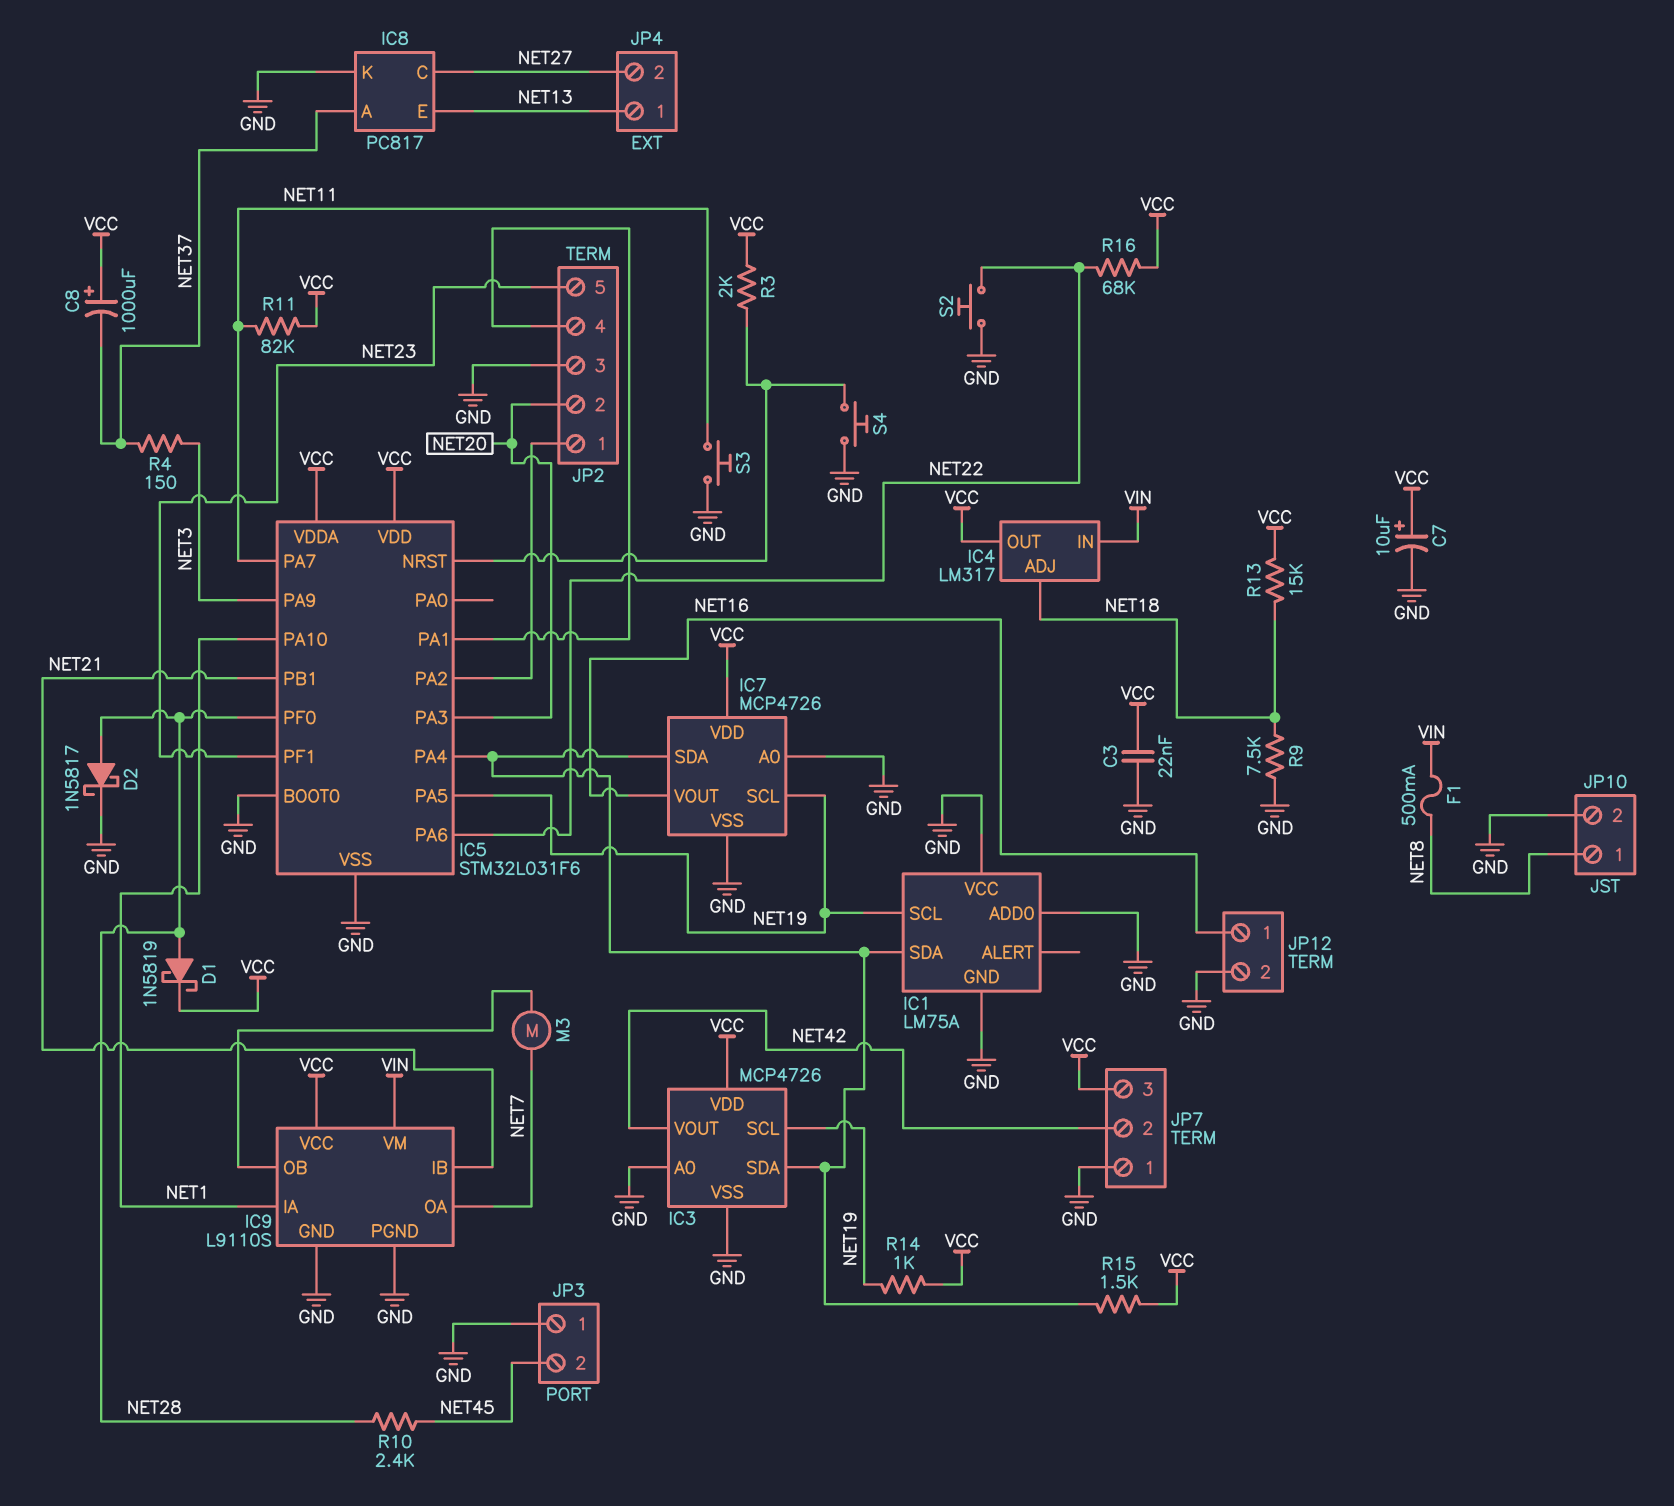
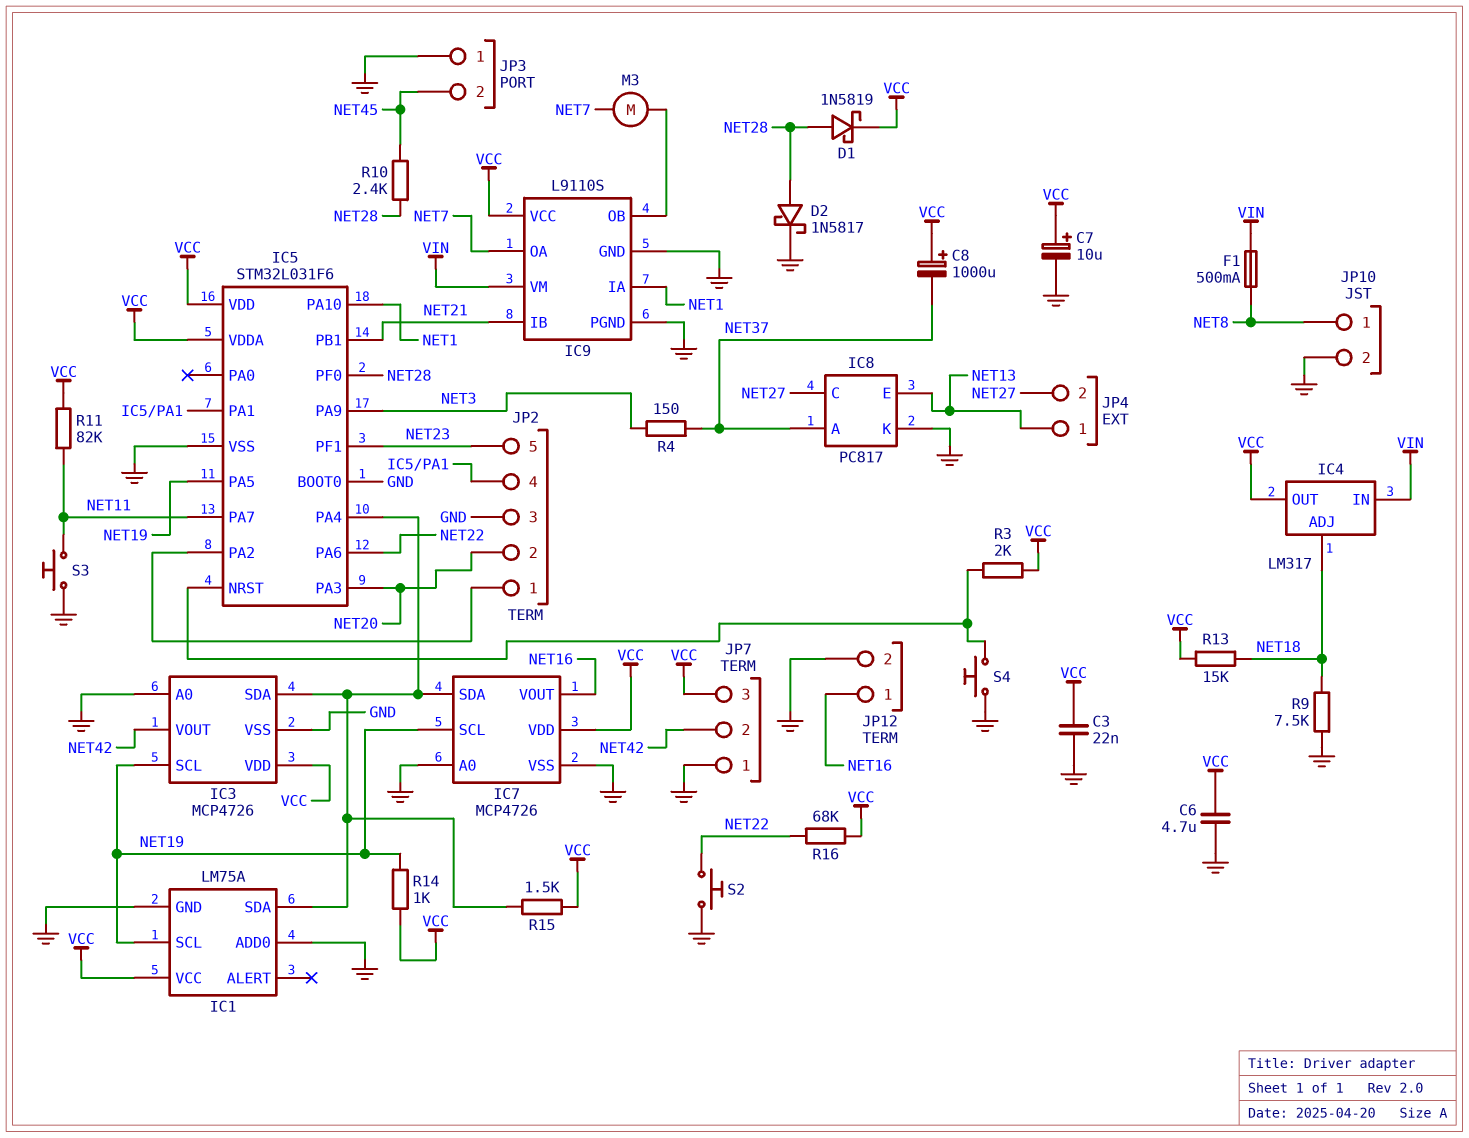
C6: none -> 4.7uF (GND, VCC)
IC1 pin VCC: GND -> VCC

